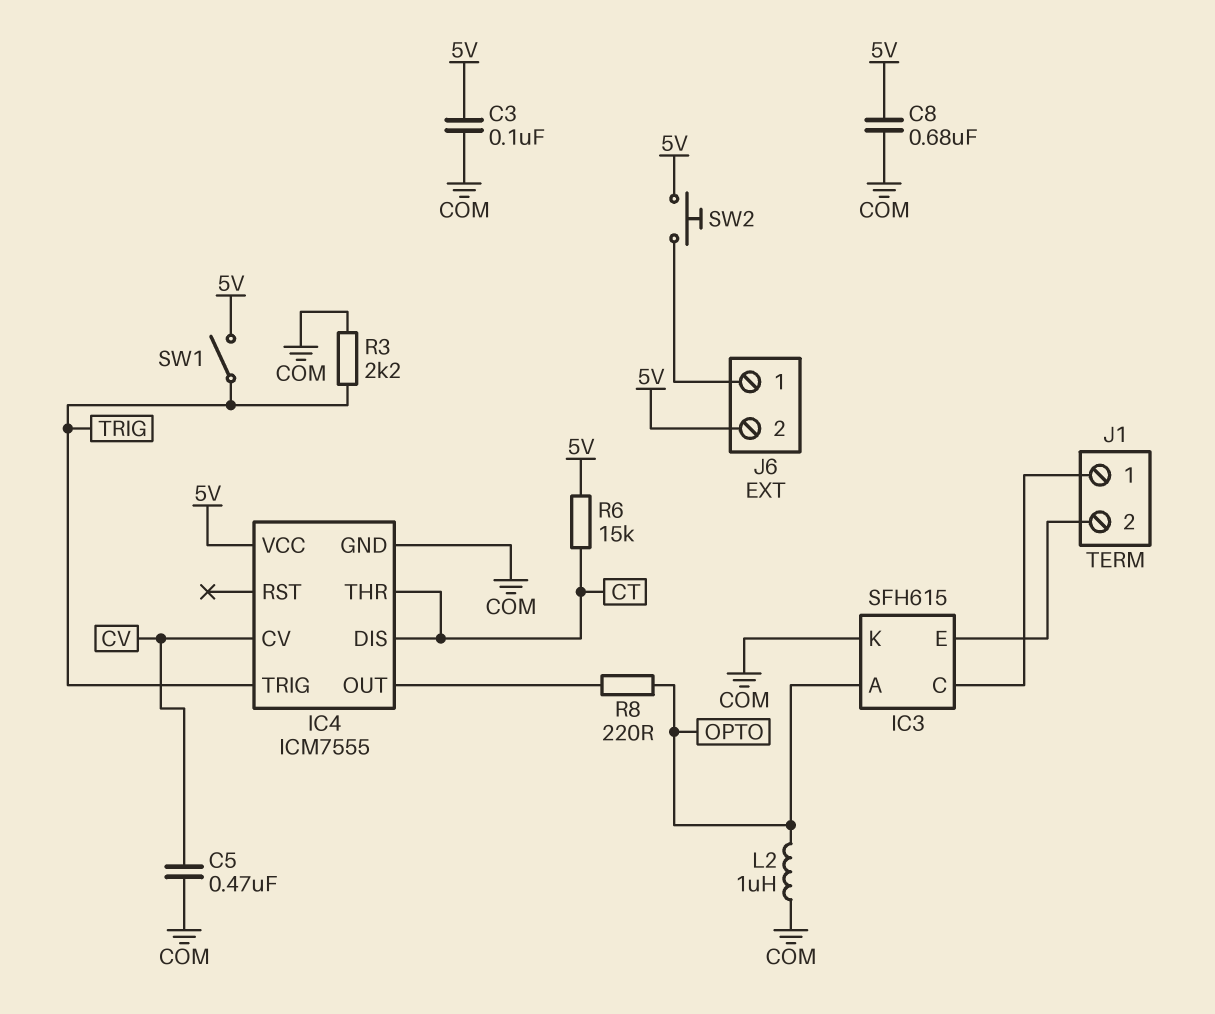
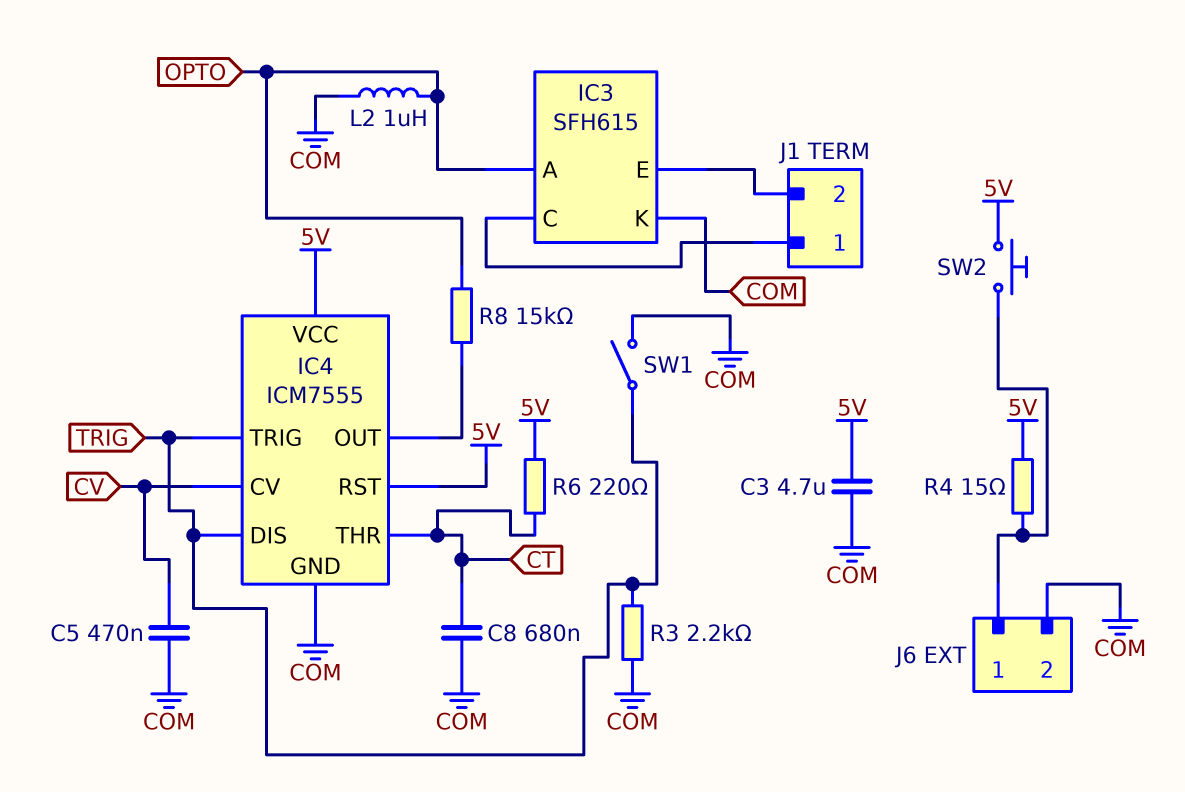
C3: 100nF (5V, COM) -> 4.7uF (5V, COM)
C8: 680nF (5V, COM) -> 680nF (COM, CT)
IC4 pin DIS: CT -> TRIG
IC4 pin RST: none -> 5V
J6 pin 2: 5V -> COM
R4: none -> 15 (5V, J6/1)
R6: 15k (5V, CT) -> 220 (5V, CT)
R8: 220 (IC4/OUT, OPTO) -> 15k (IC4/OUT, OPTO)
SW1: switch (5V, TRIG) -> switch (COM, TRIG)

